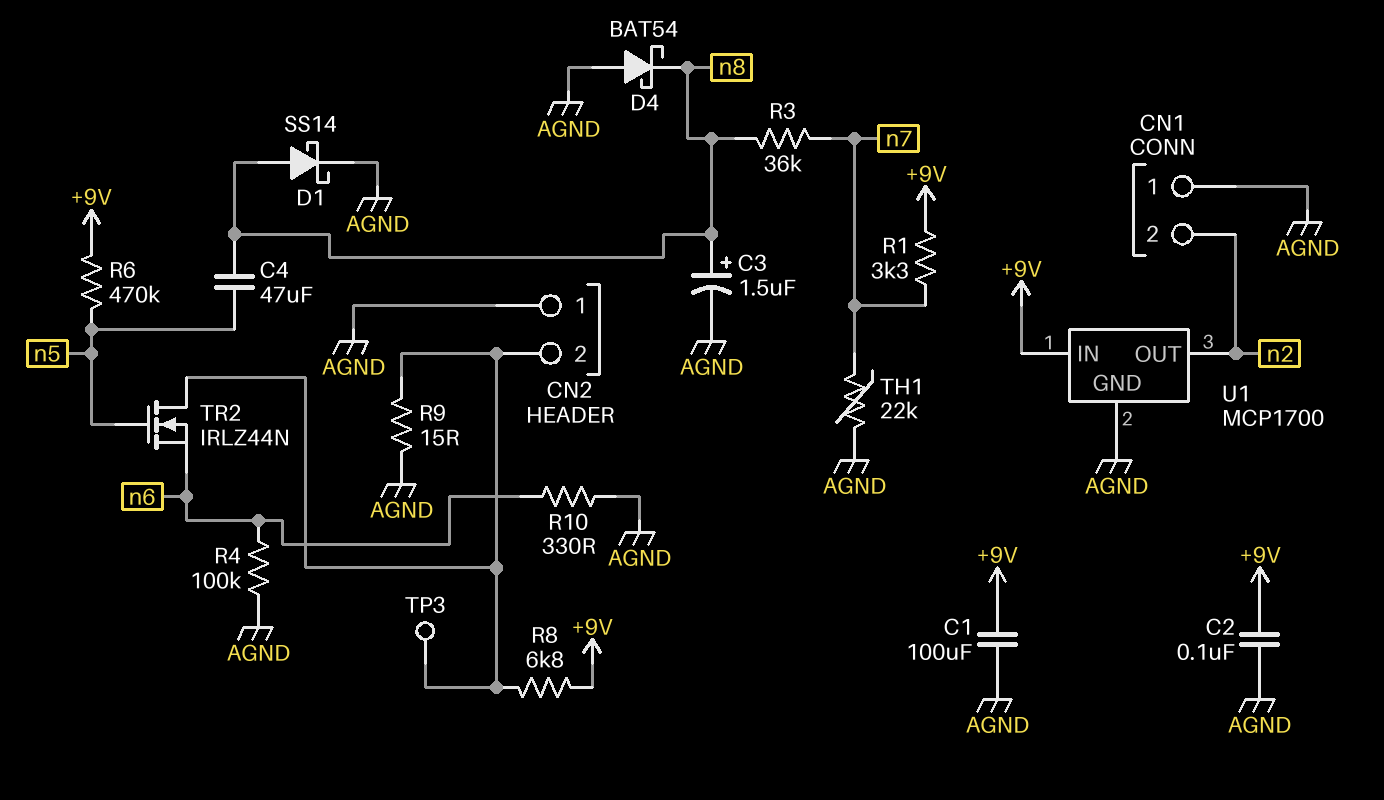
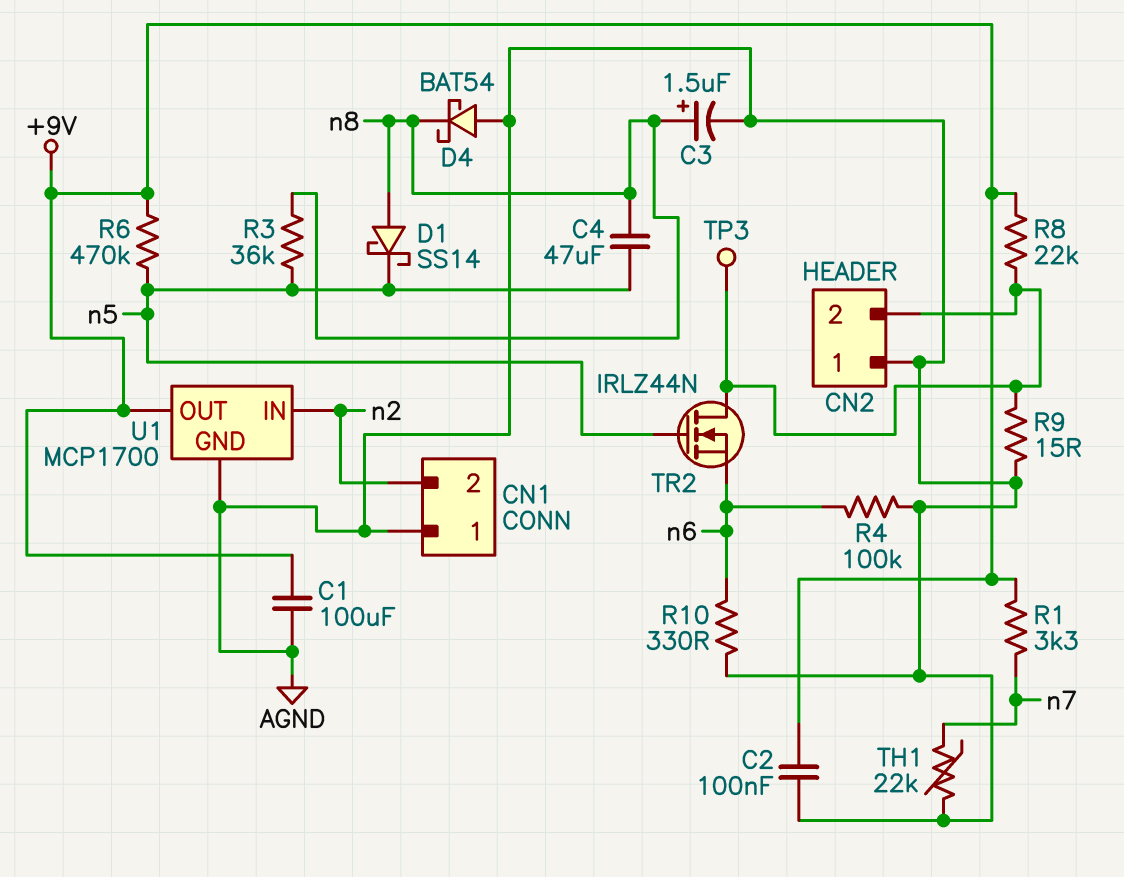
D1: schottky SS14 (A n8, K AGND) -> schottky SS14 (A n8, K n5)
R3: 36k (n7, n8) -> 36k (n5, n8)
R8: 6.8k (+9V, CN2/2) -> 22k (+9V, CN2/2)
U1 pin IN: +9V -> n2
U1 pin OUT: n2 -> +9V

